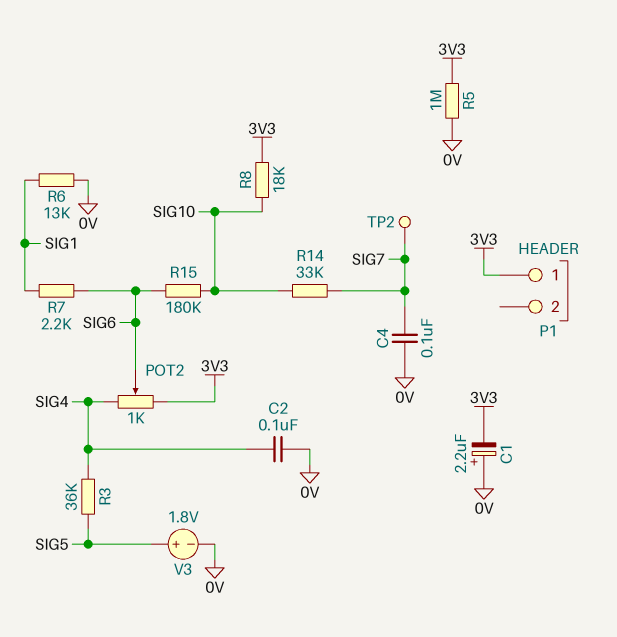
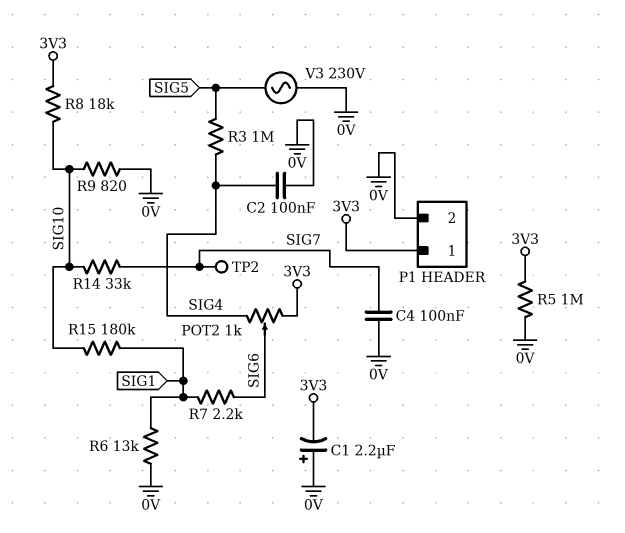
P1 pin 2: none -> 0V
R3: 36k (SIG4, SIG5) -> 1M (SIG4, SIG5)
R9: none -> 820 (0V, SIG10)
R15: 180k (SIG6, SIG10) -> 180k (SIG1, SIG10)
V3: 1.8V (plus SIG5, minus 0V) -> AC 230V (0V, SIG5)

